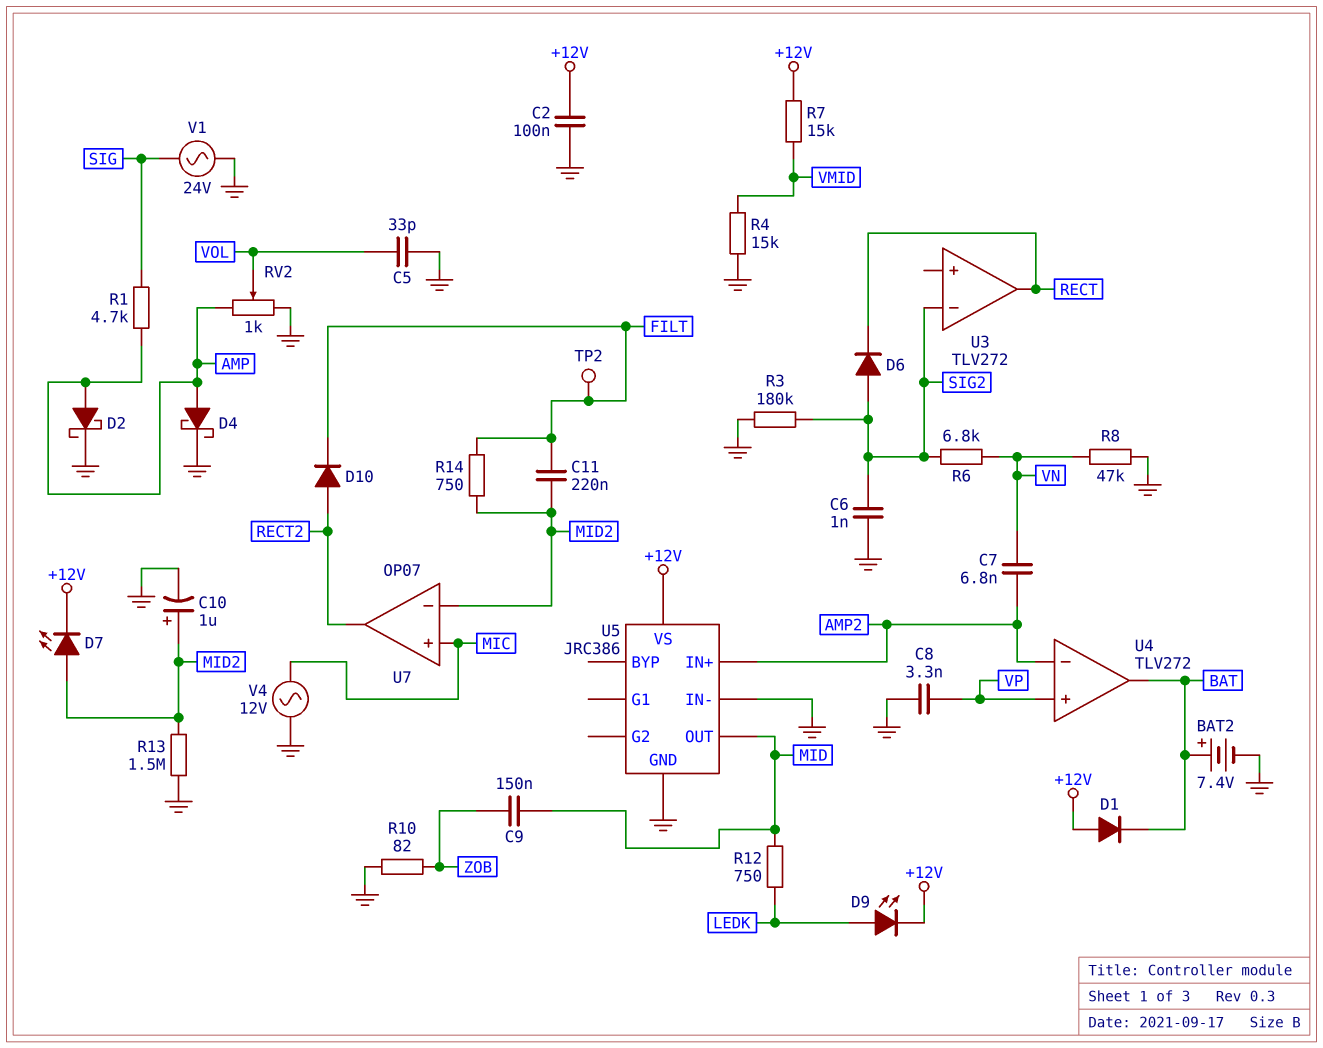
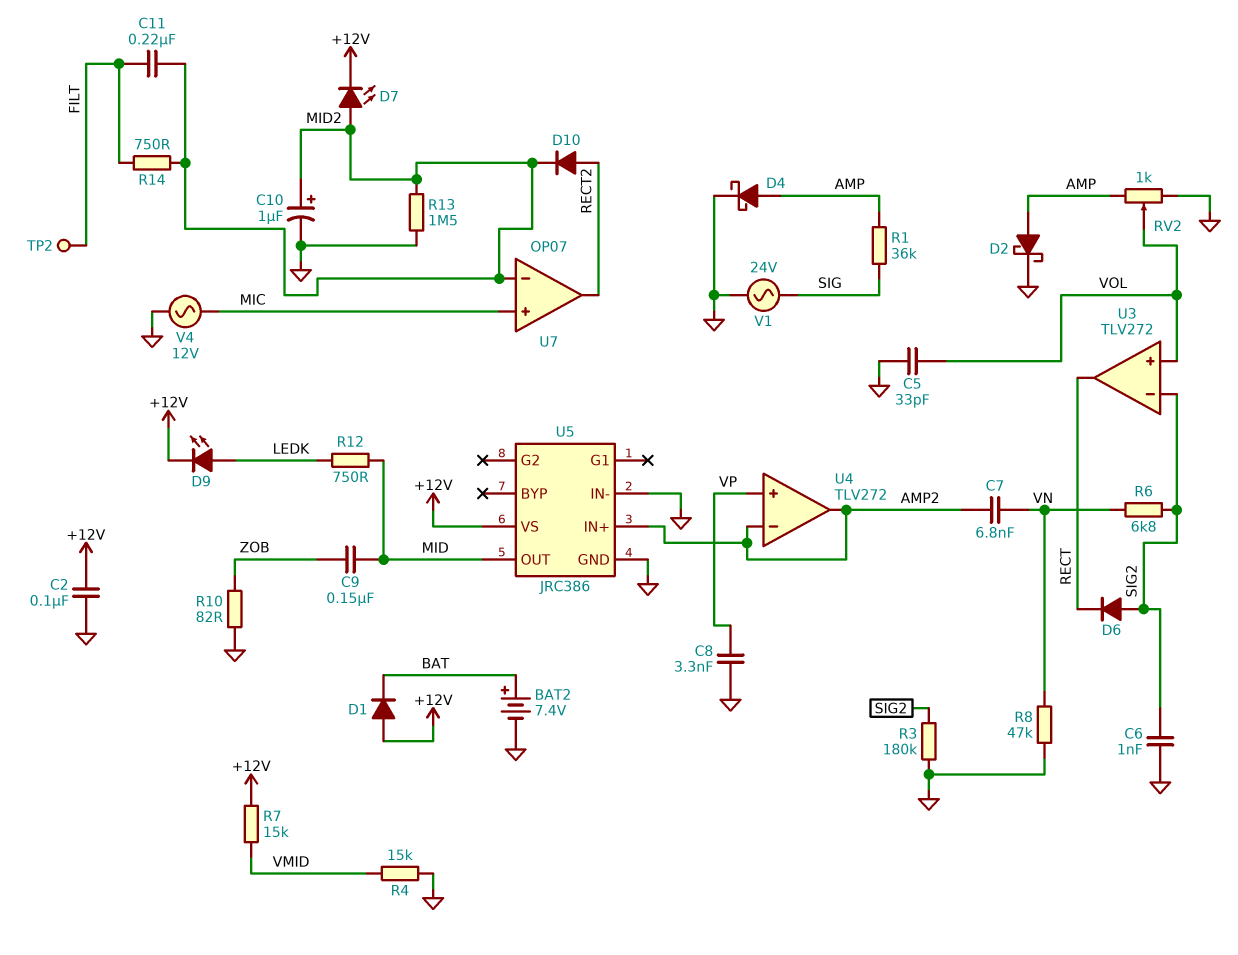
D10: diode (A RECT2, K FILT) -> diode (A RECT2, K MID2)
R1: 4.7k (AMP, SIG) -> 36k (AMP, SIG)
U3 pin in+: none -> VOL
U4 pin out: BAT -> AMP2

